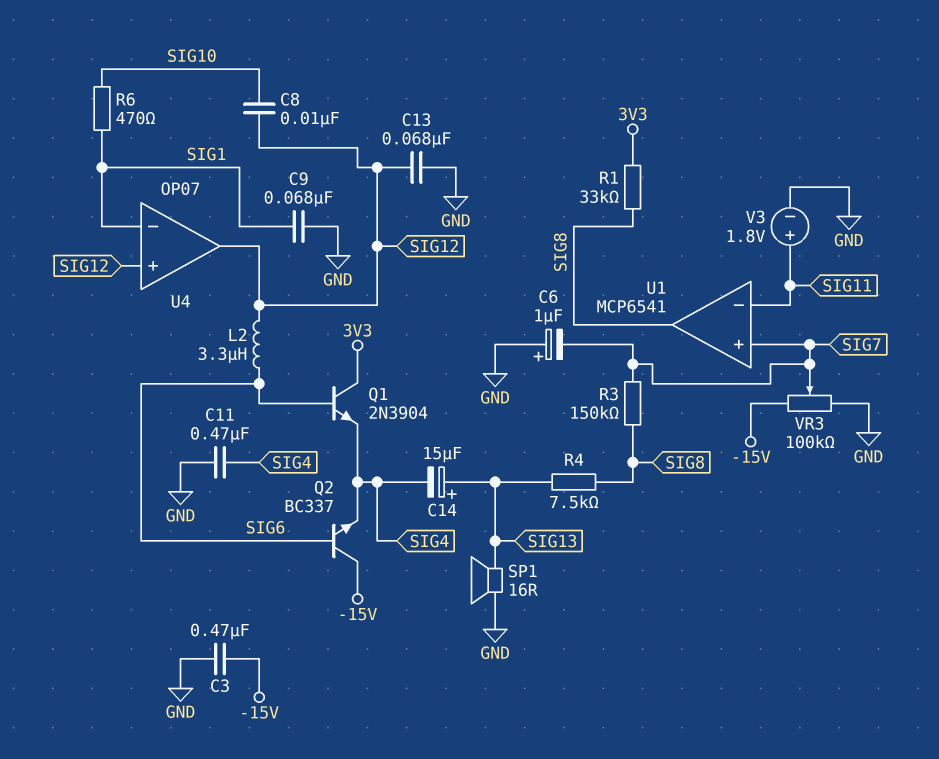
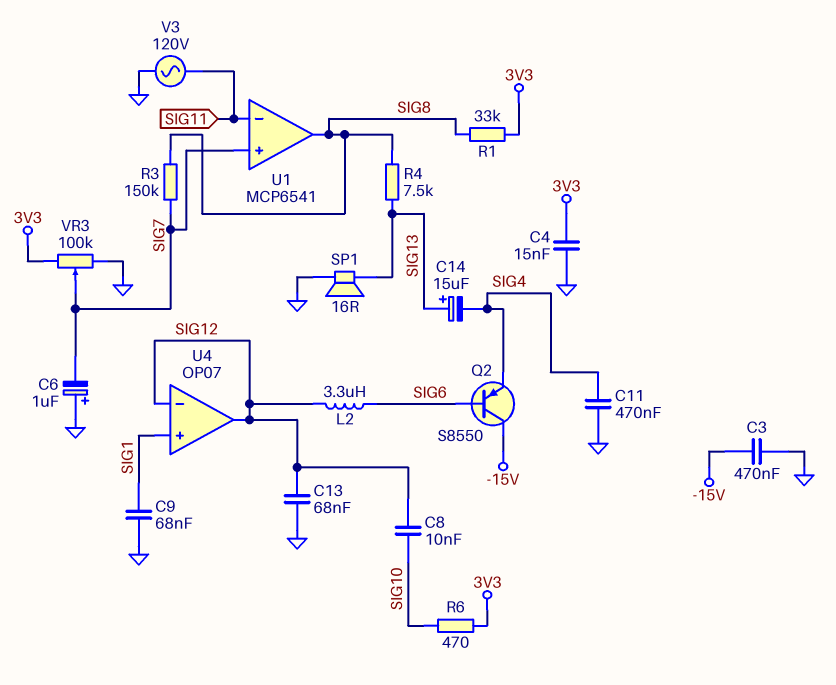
C4: none -> 15nF (3V3, GND)
Q1: NPN 2N3904 (B SIG6, C 3V3, E SIG4) -> none
Q2: NPN BC337 (B SIG6, C -15V, E SIG4) -> PNP S8550 (B SIG6, C -15V, E SIG4)
R6: 470 (SIG1, SIG10) -> 470 (3V3, SIG10)
U4 pin in+: SIG12 -> SIG1
U4 pin in-: SIG1 -> SIG12
V3: 1.8V (plus SIG11, minus GND) -> AC 120V (GND, SIG11)
VR3: 100k (-15V, GND, wiper SIG7) -> 100k (3V3, GND, wiper SIG7)

